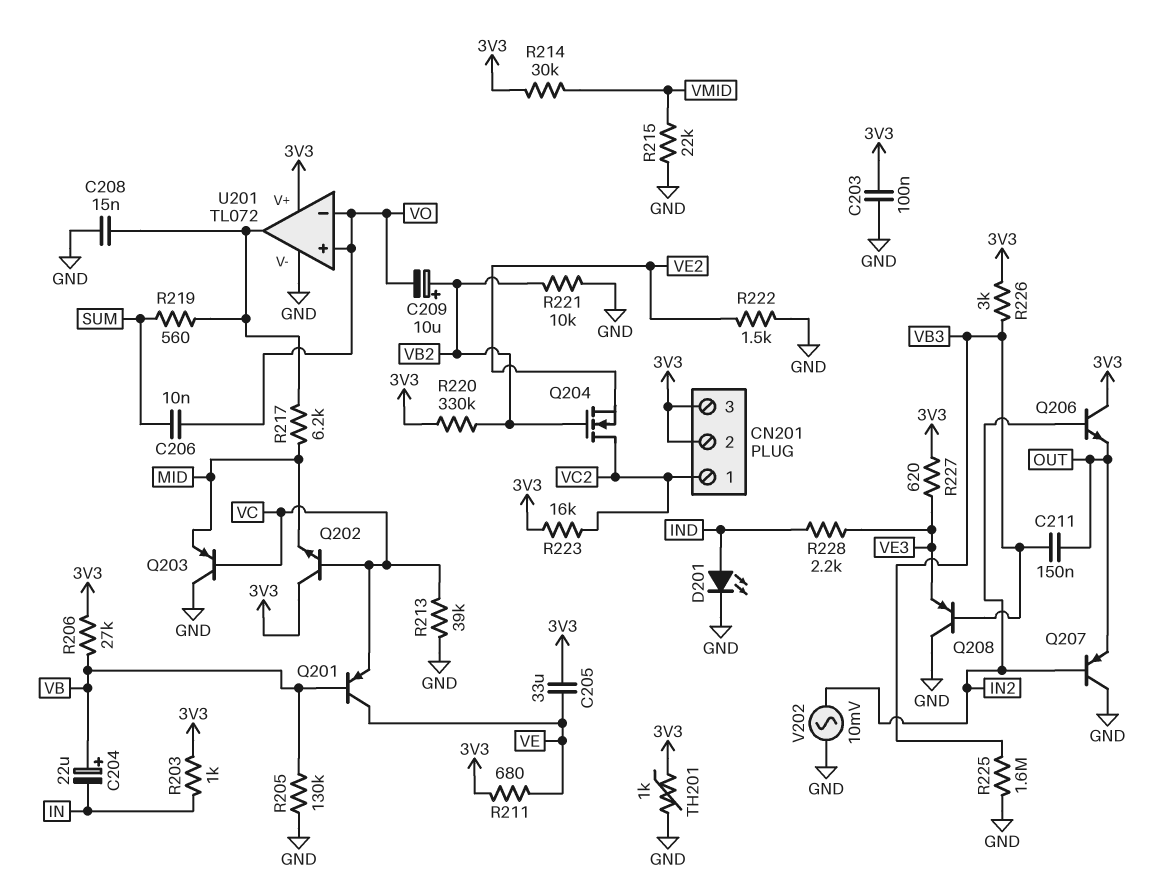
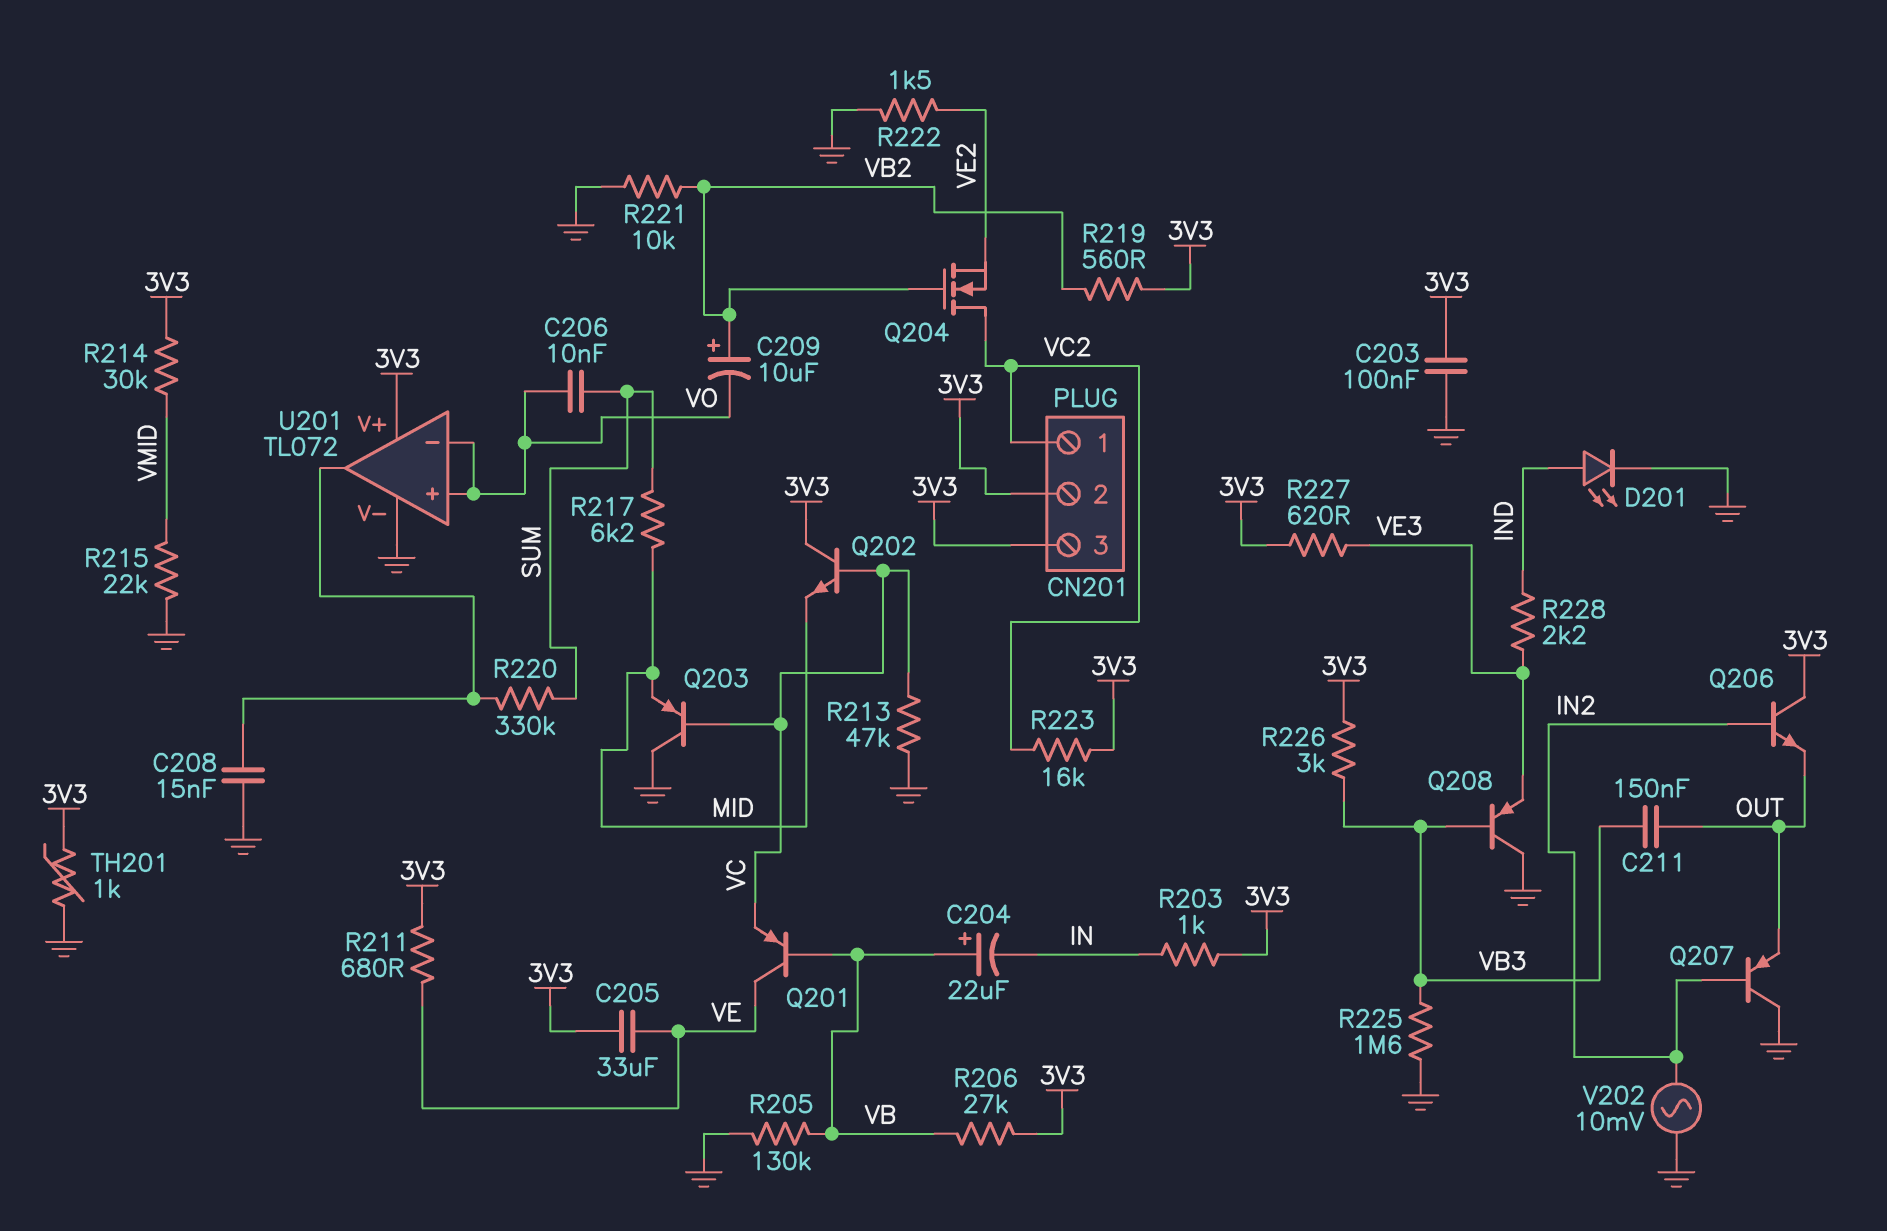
R213: 39k (GND, VC) -> 47k (GND, VC)
R217: 6.2k (MID, U201/out) -> 6.2k (MID, SUM)
R219: 560 (SUM, U201/out) -> 560 (3V3, VB2)
R220: 330k (3V3, VB2) -> 330k (SUM, U201/out)

